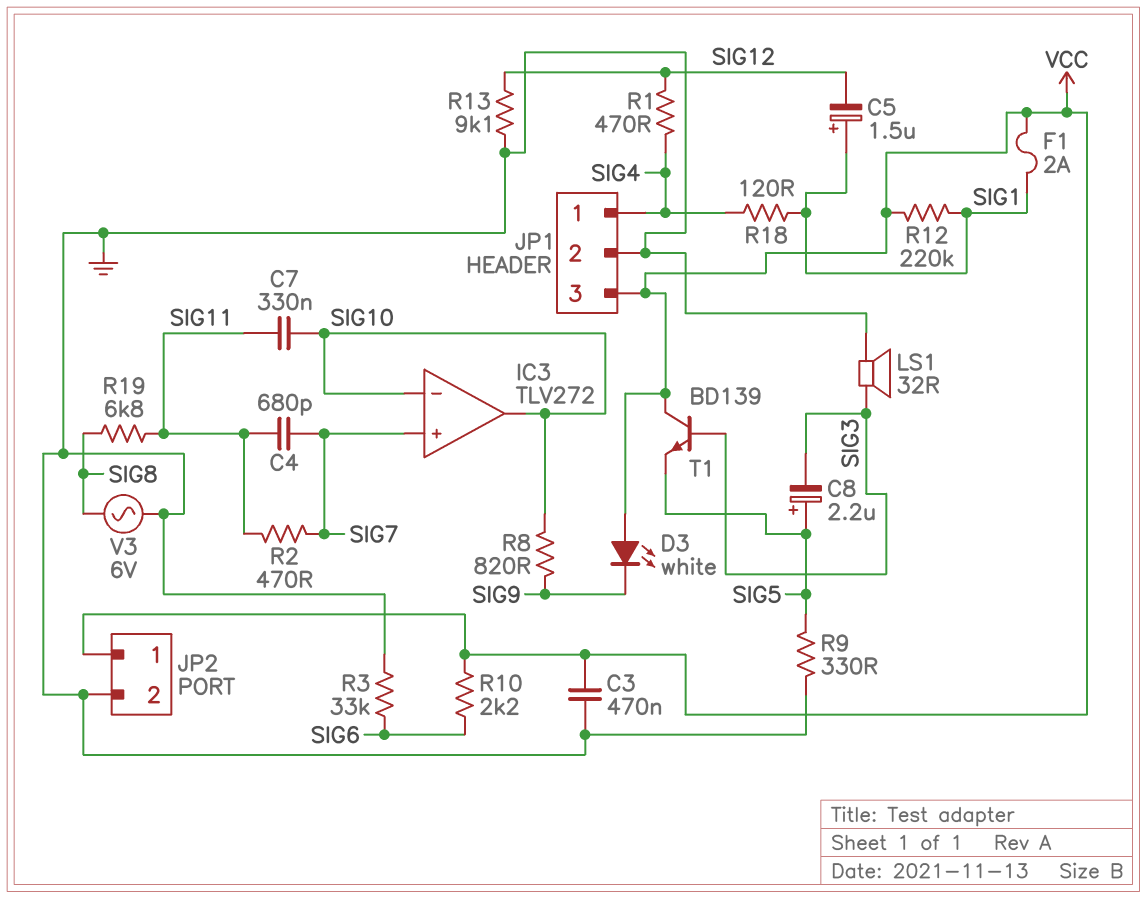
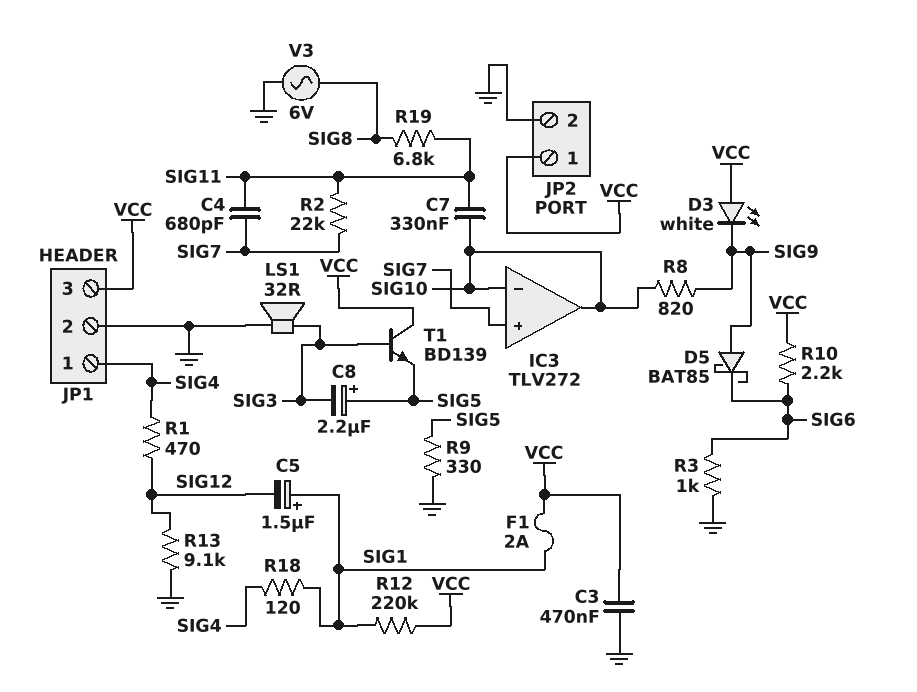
D5: none -> schottky BAT85 (A SIG9, K SIG6)
R2: 470 (SIG7, SIG11) -> 22k (SIG7, SIG11)
R3: 33k (GND, SIG6) -> 1k (GND, SIG6)

